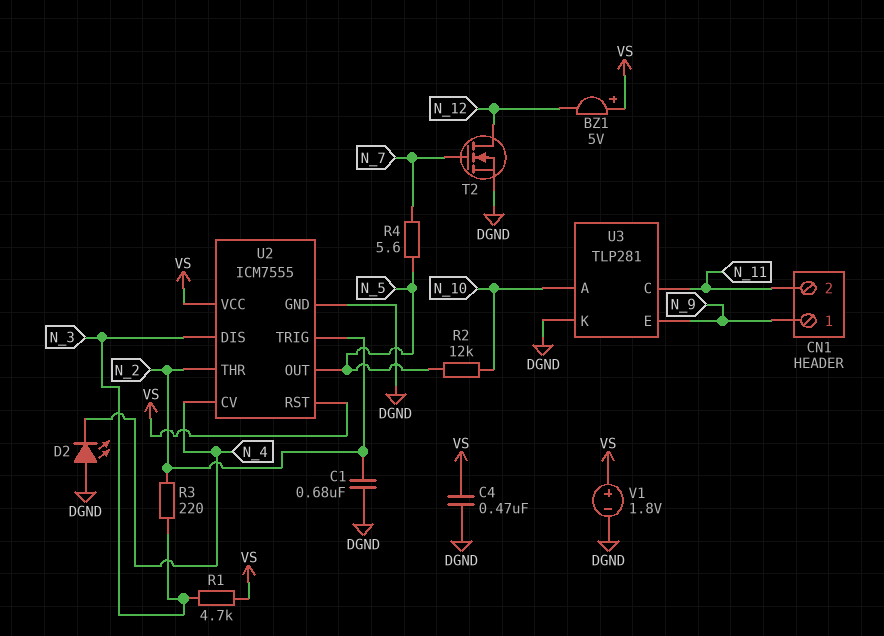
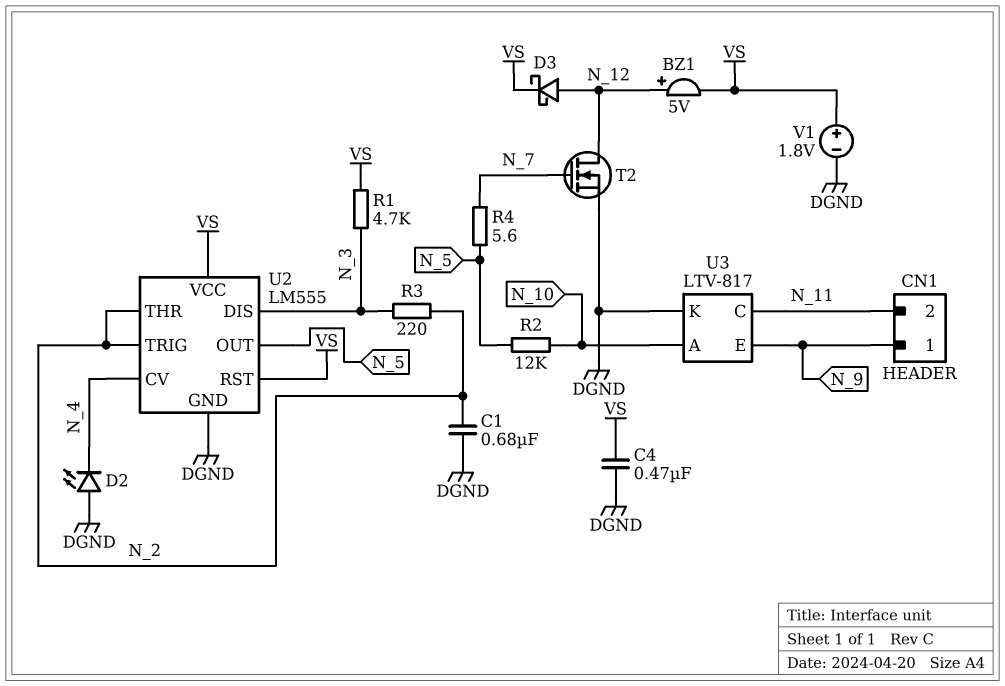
BZ1: buzzer 5V (plus VS, minus N_12) -> buzzer 5V (plus N_12, minus VS)
D3: none -> schottky (A N_12, K VS)
U2: ICM7555 -> LM555
U3: TLP281 -> LTV-817

